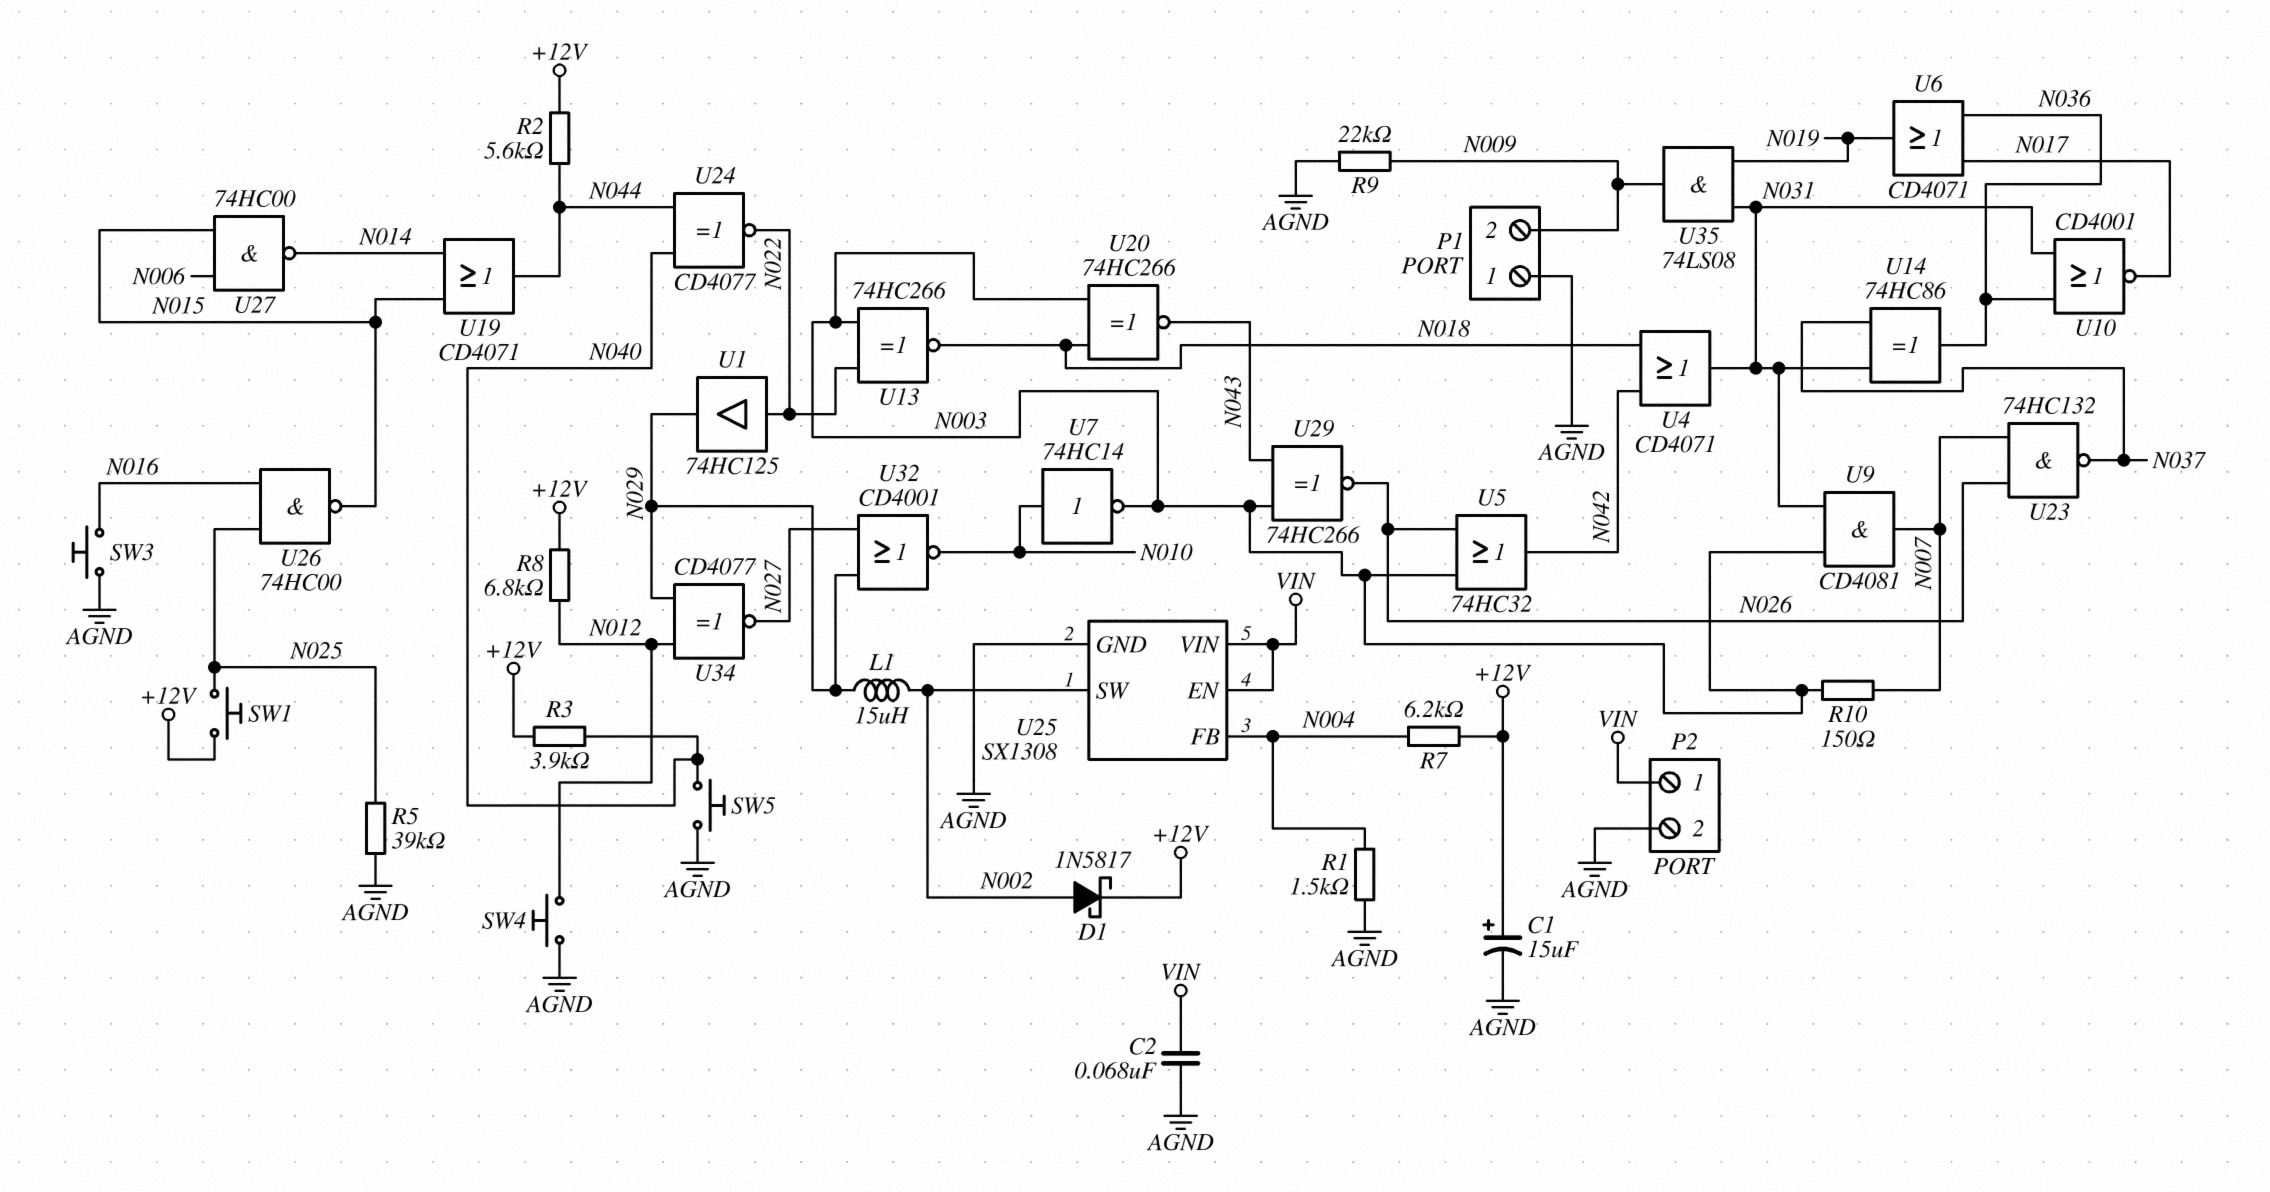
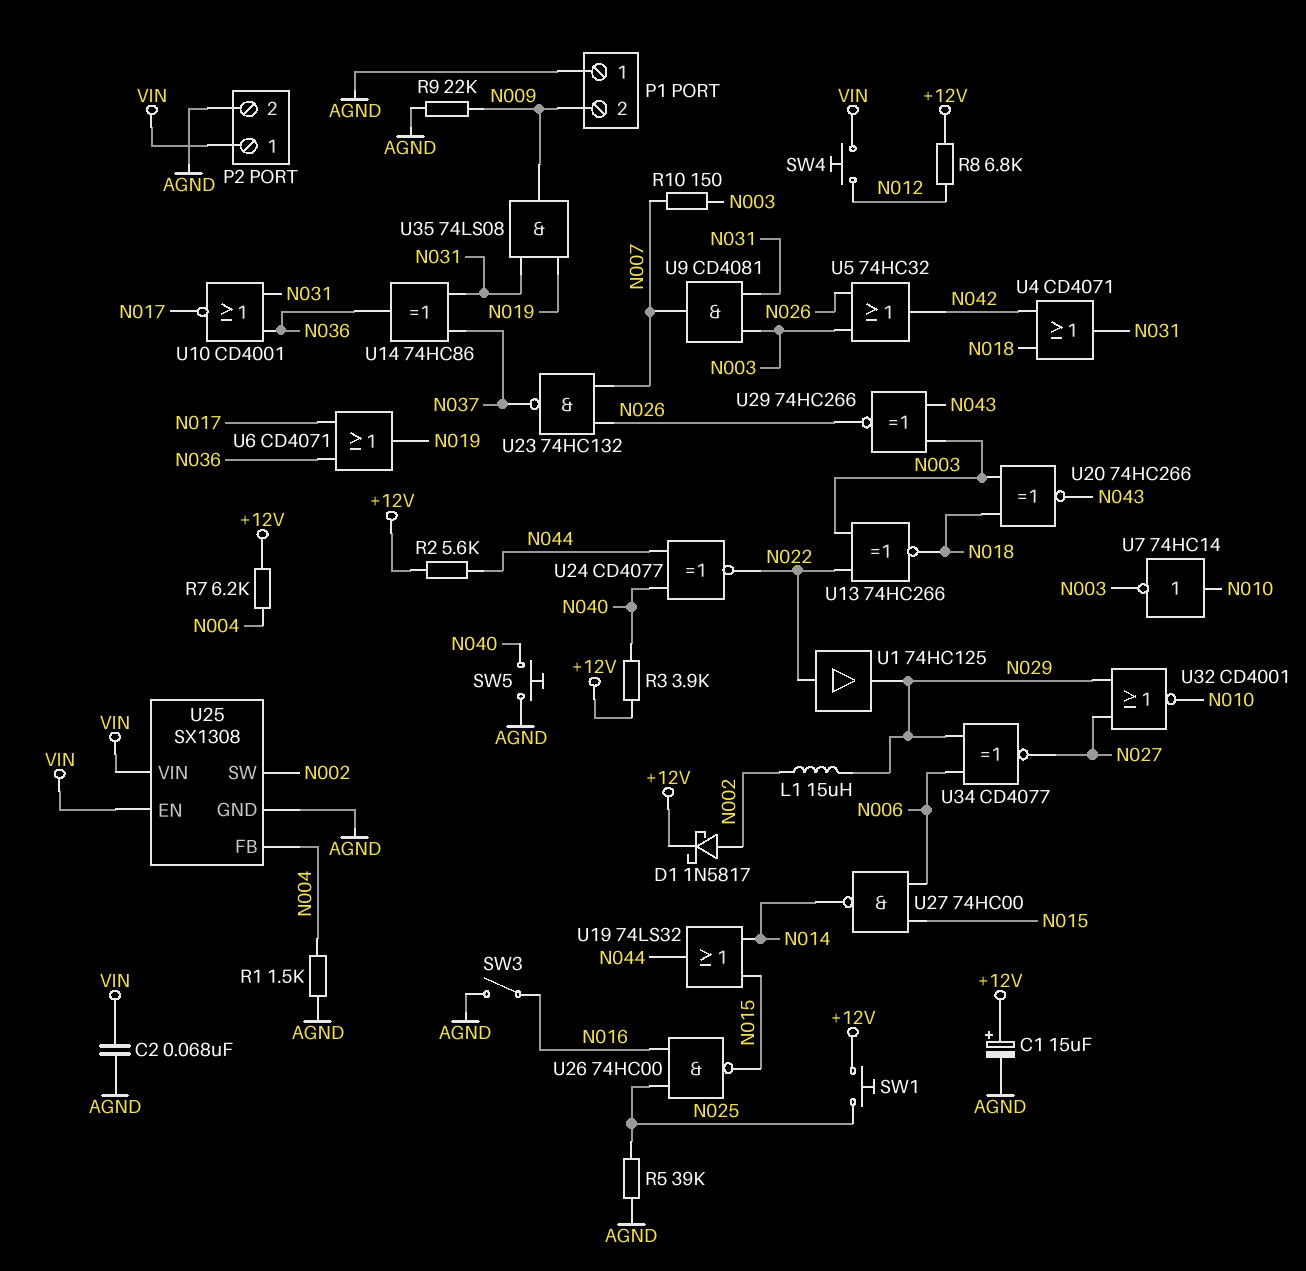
SW3: button (AGND, N016) -> switch (AGND, N016)
SW4: button (AGND, N012) -> button (N012, VIN)
U19: OR CD4071 (in N014, in N015, out N044) -> OR 74LS32 (in N014, in N015, out N044)
U34: XNOR CD4077 (in N012, in N029, out N027) -> XNOR CD4077 (in N006, in N029, out N027)

